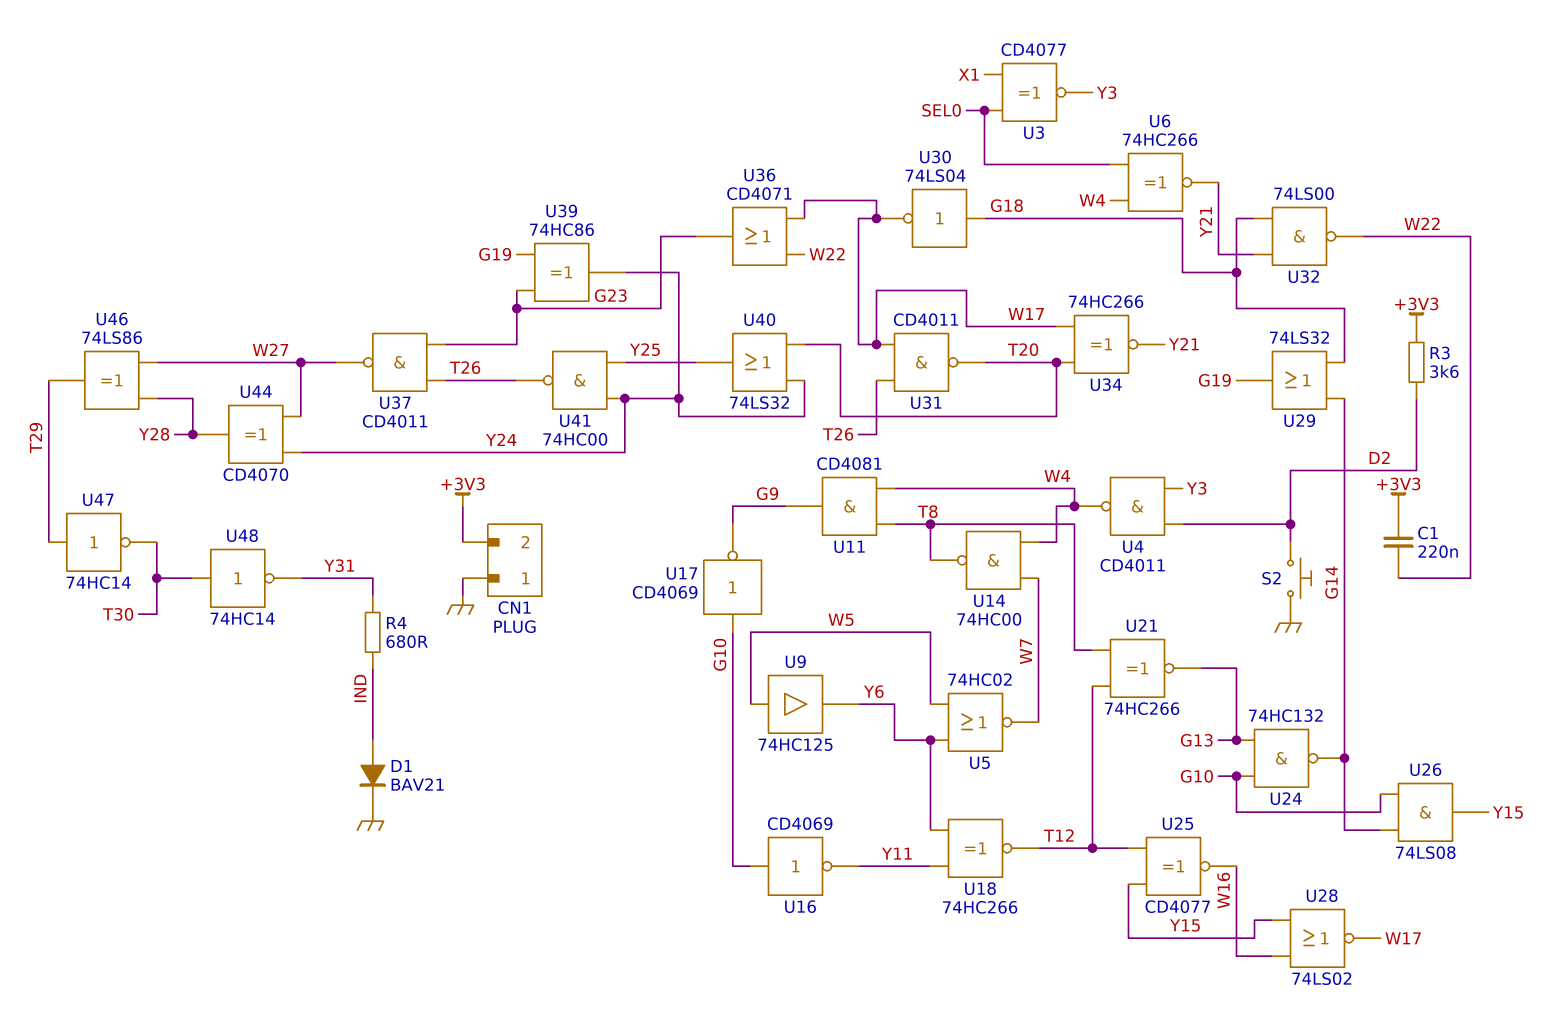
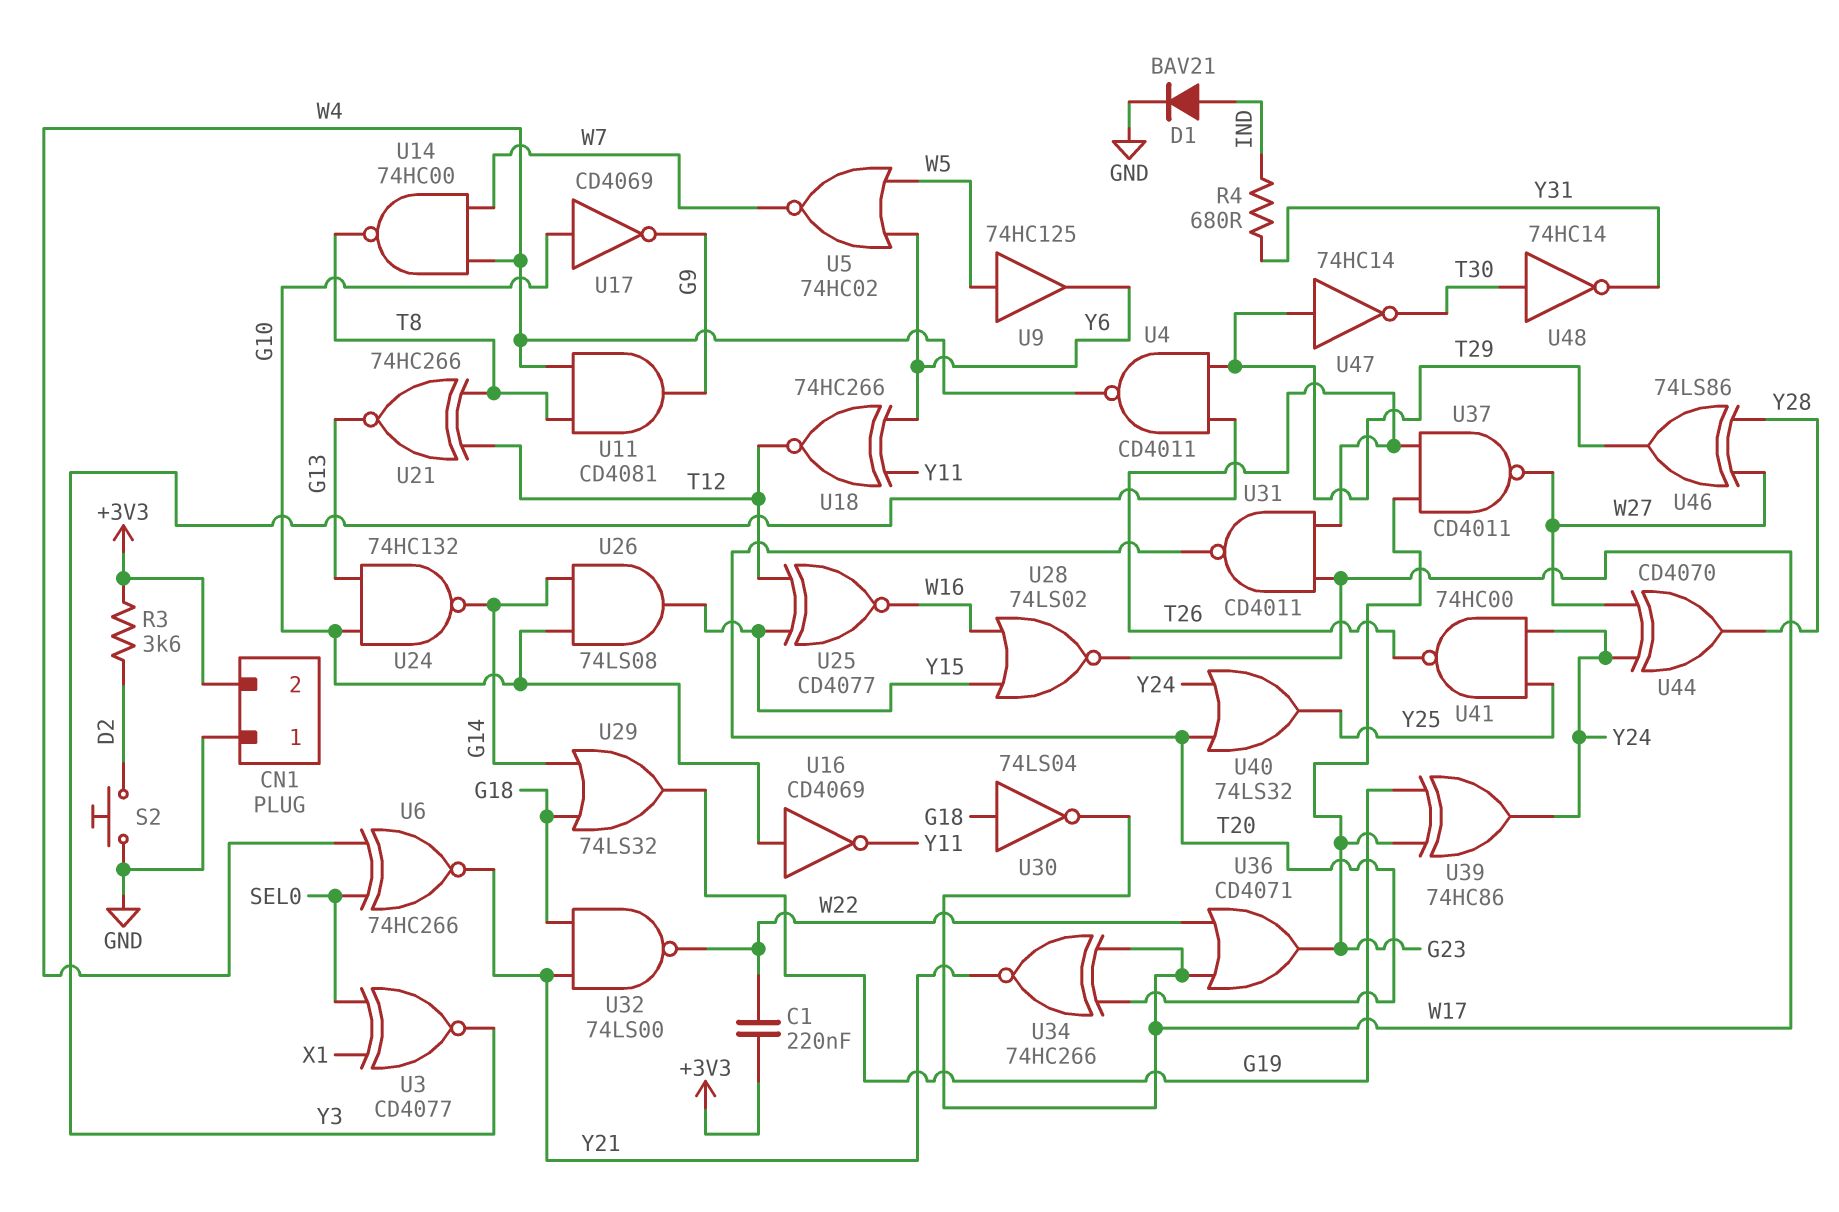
U4: NAND CD4011 (in D2, in Y3, out W4) -> NAND CD4011 (in T29, in Y3, out W4)

